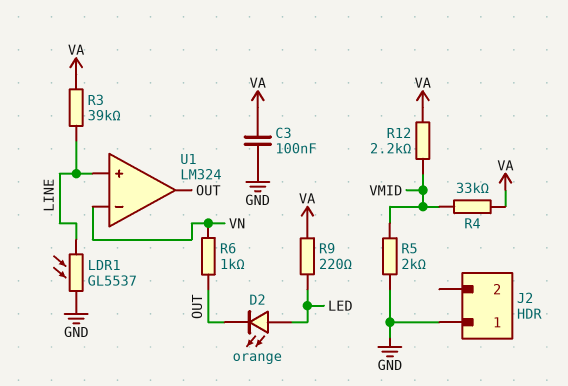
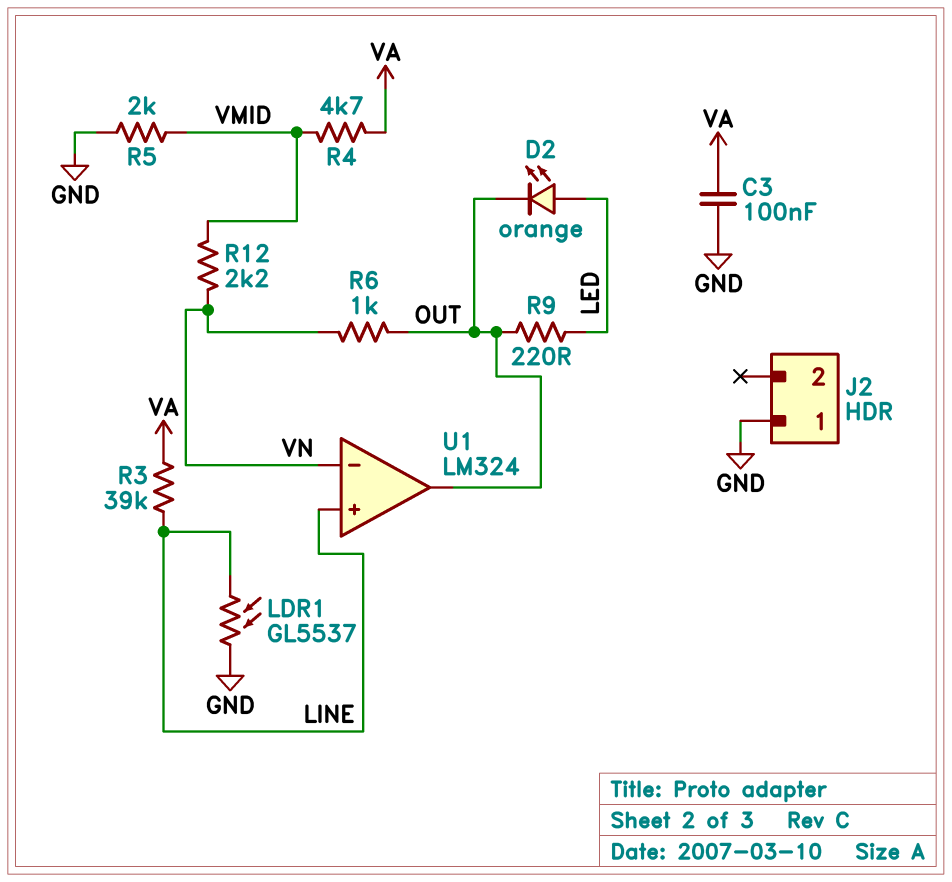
R4: 33k (VA, VMID) -> 4.7k (VA, VMID)
R9: 220 (LED, VA) -> 220 (LED, OUT)
R12: 2.2k (VA, VMID) -> 2.2k (VMID, VN)

